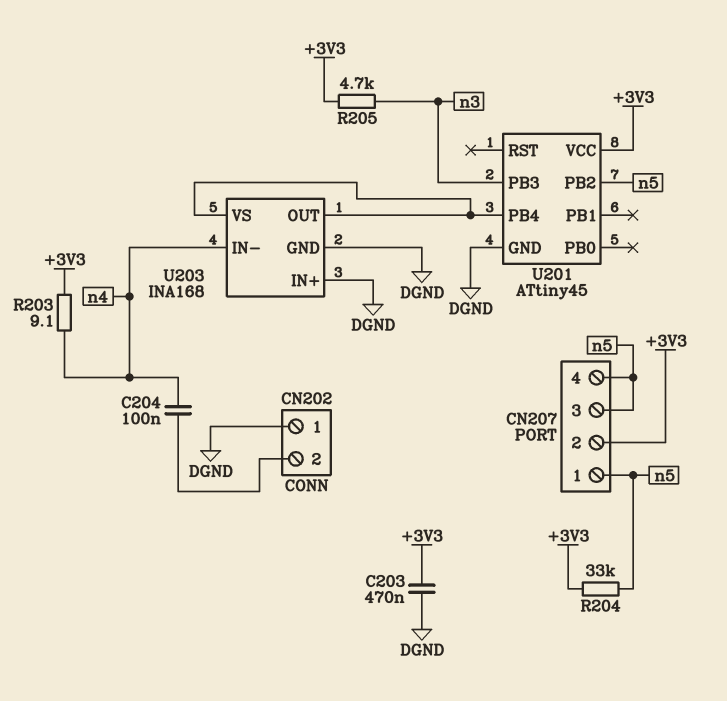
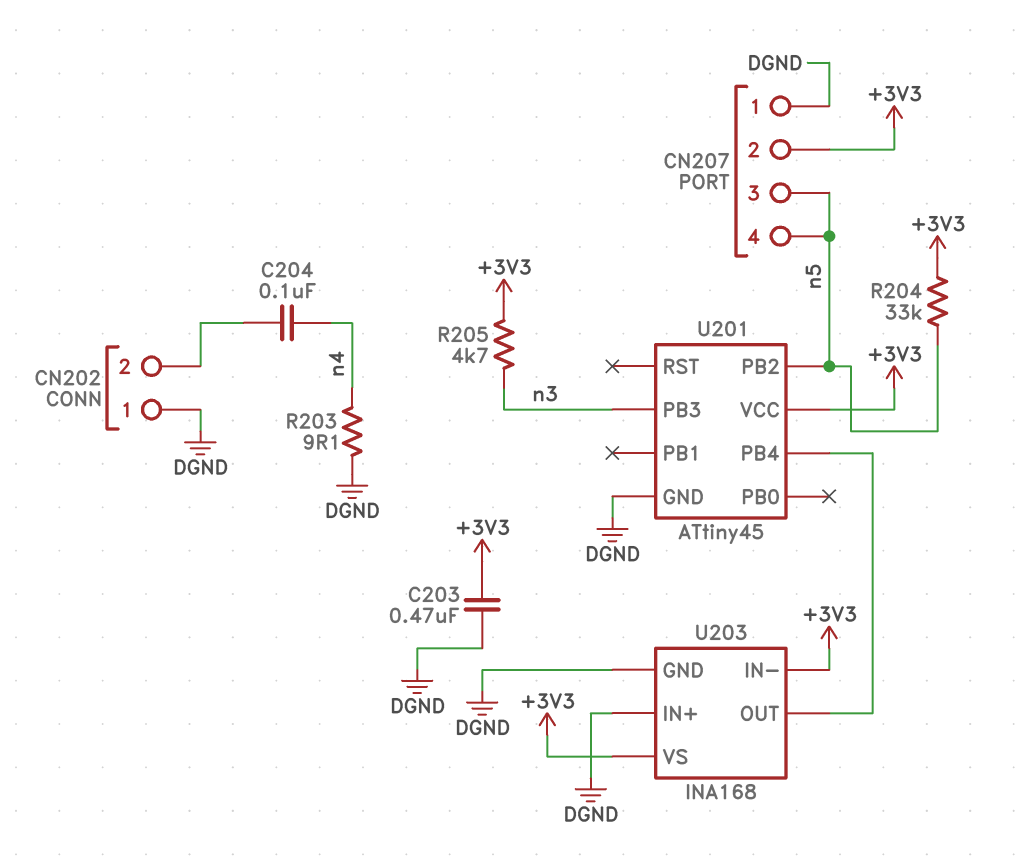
CN207 pin 1: n5 -> DGND
R203: 9.1 (+3V3, n4) -> 9.1 (DGND, n4)
U203 pin IN-: n4 -> +3V3
U203 pin VS: U201/PB4 -> +3V3

